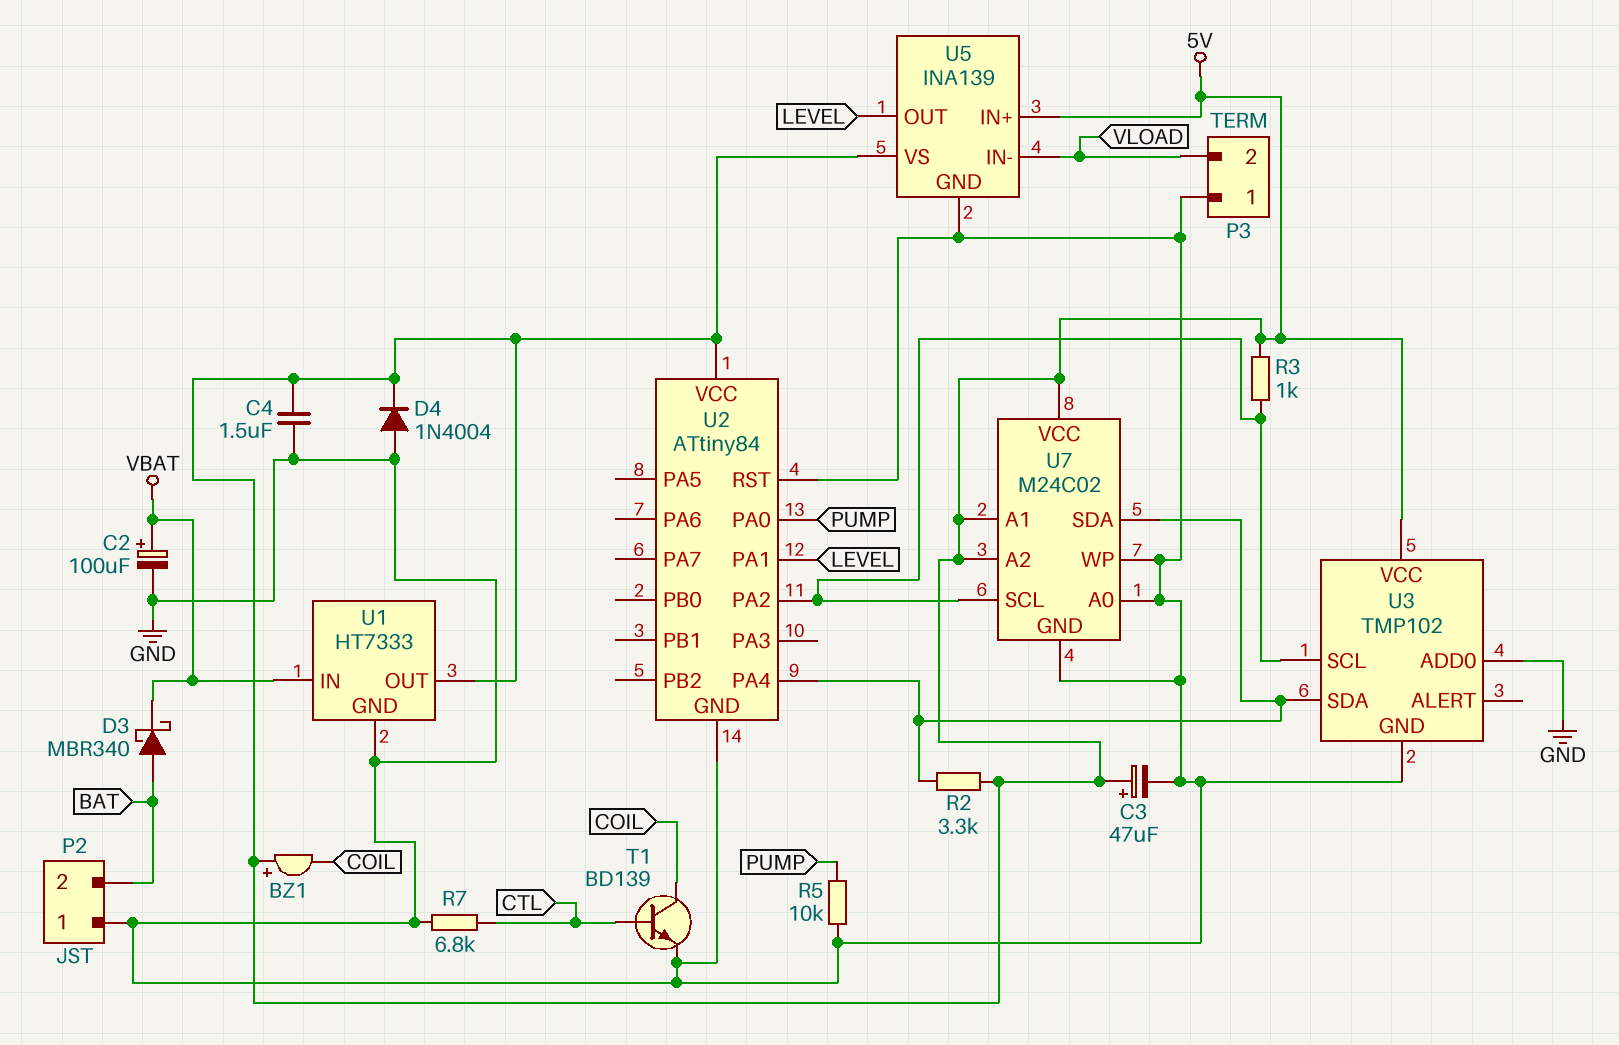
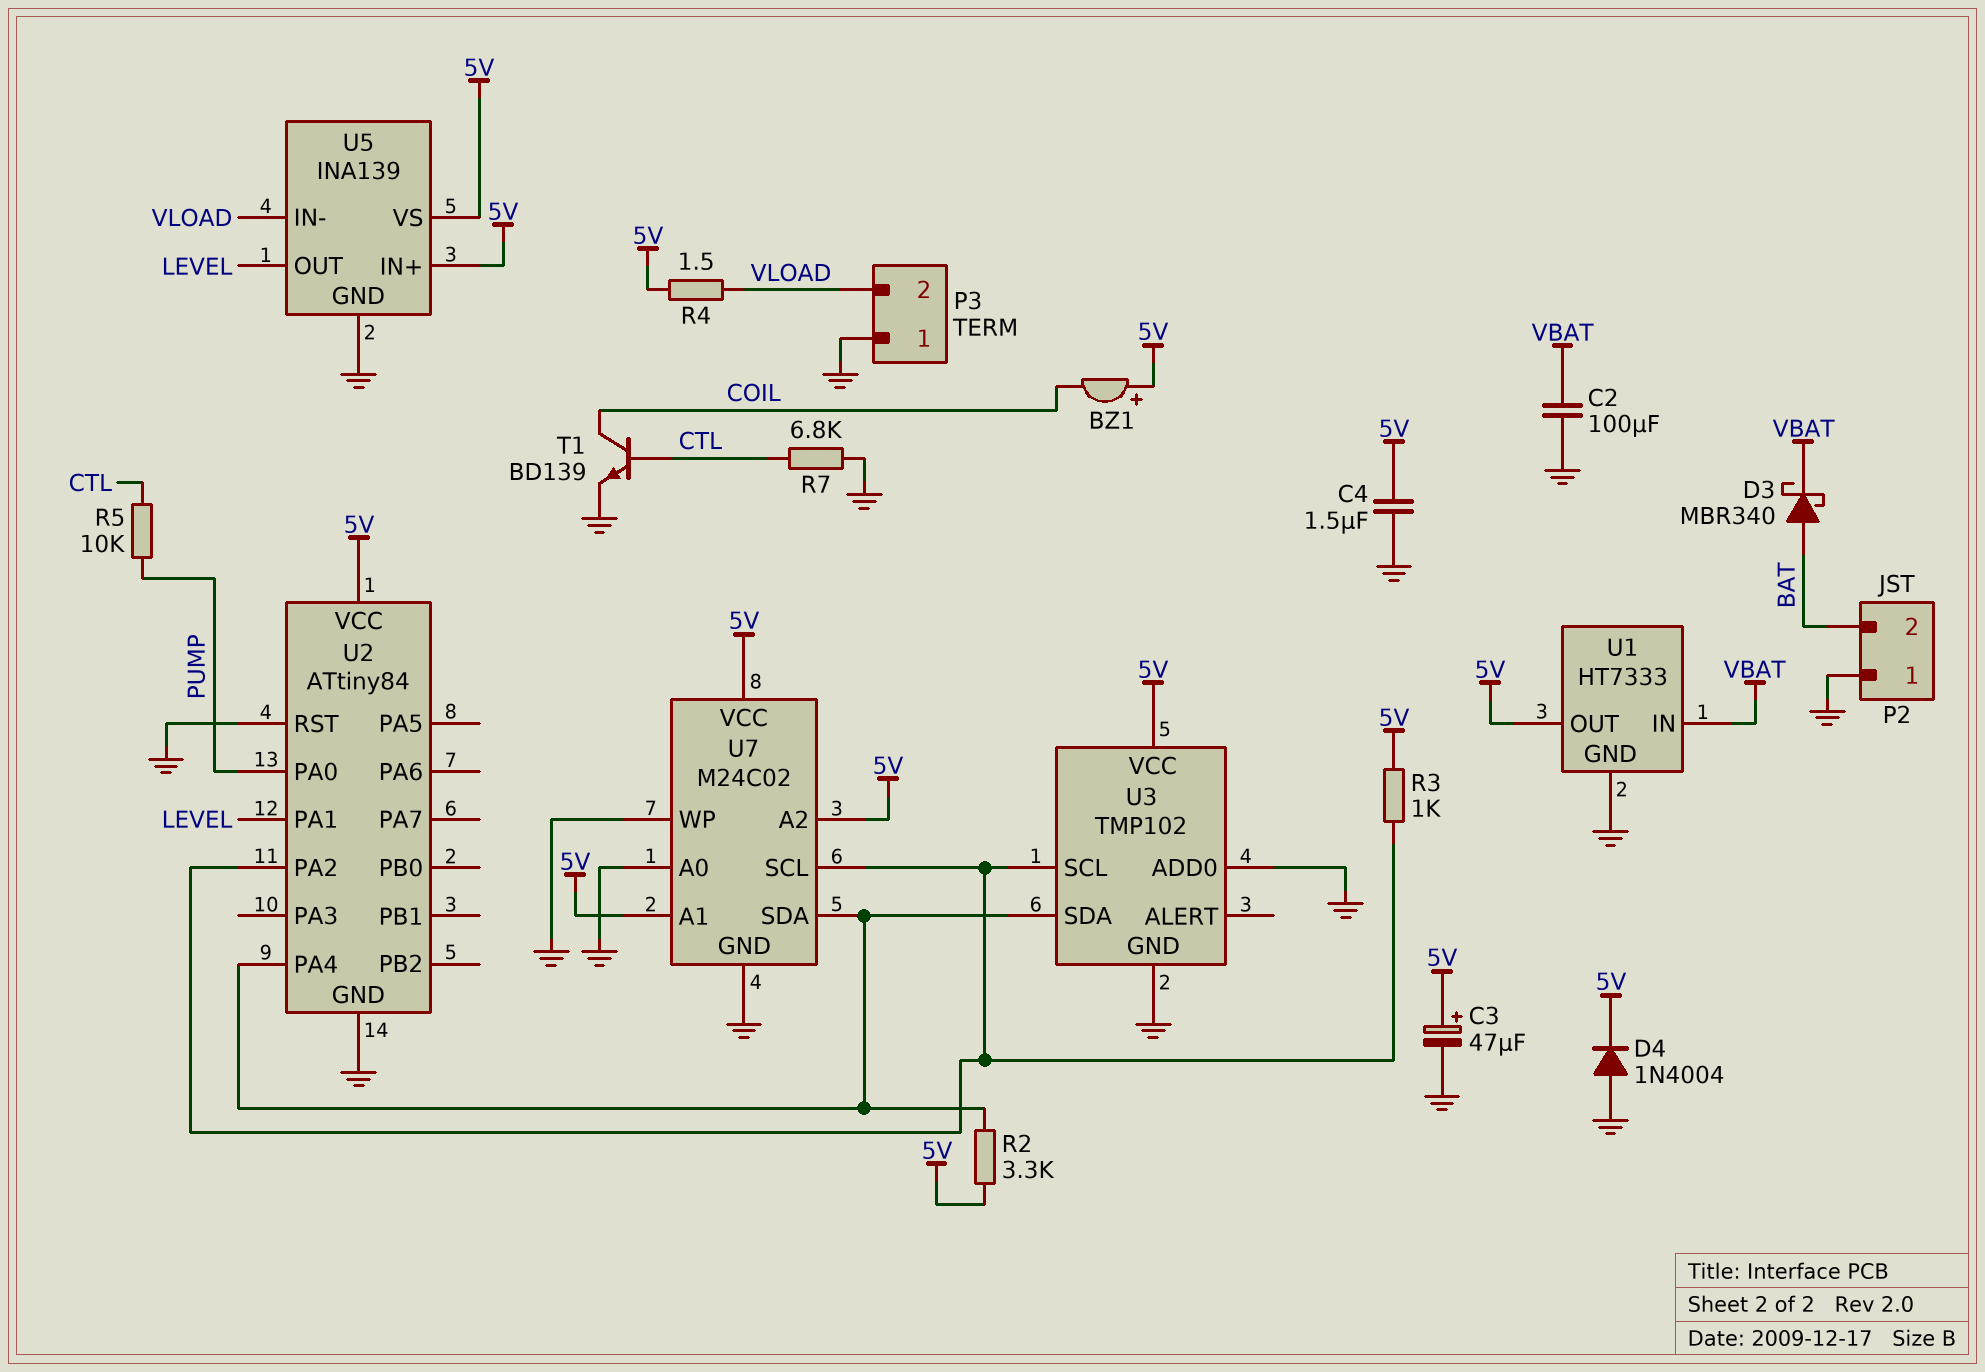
C2: 100uF (plus VBAT, minus GND) -> 100uF (GND, VBAT)
R4: none -> 1.5 (5V, VLOAD)
R5: 10k (GND, PUMP) -> 10k (CTL, PUMP)

